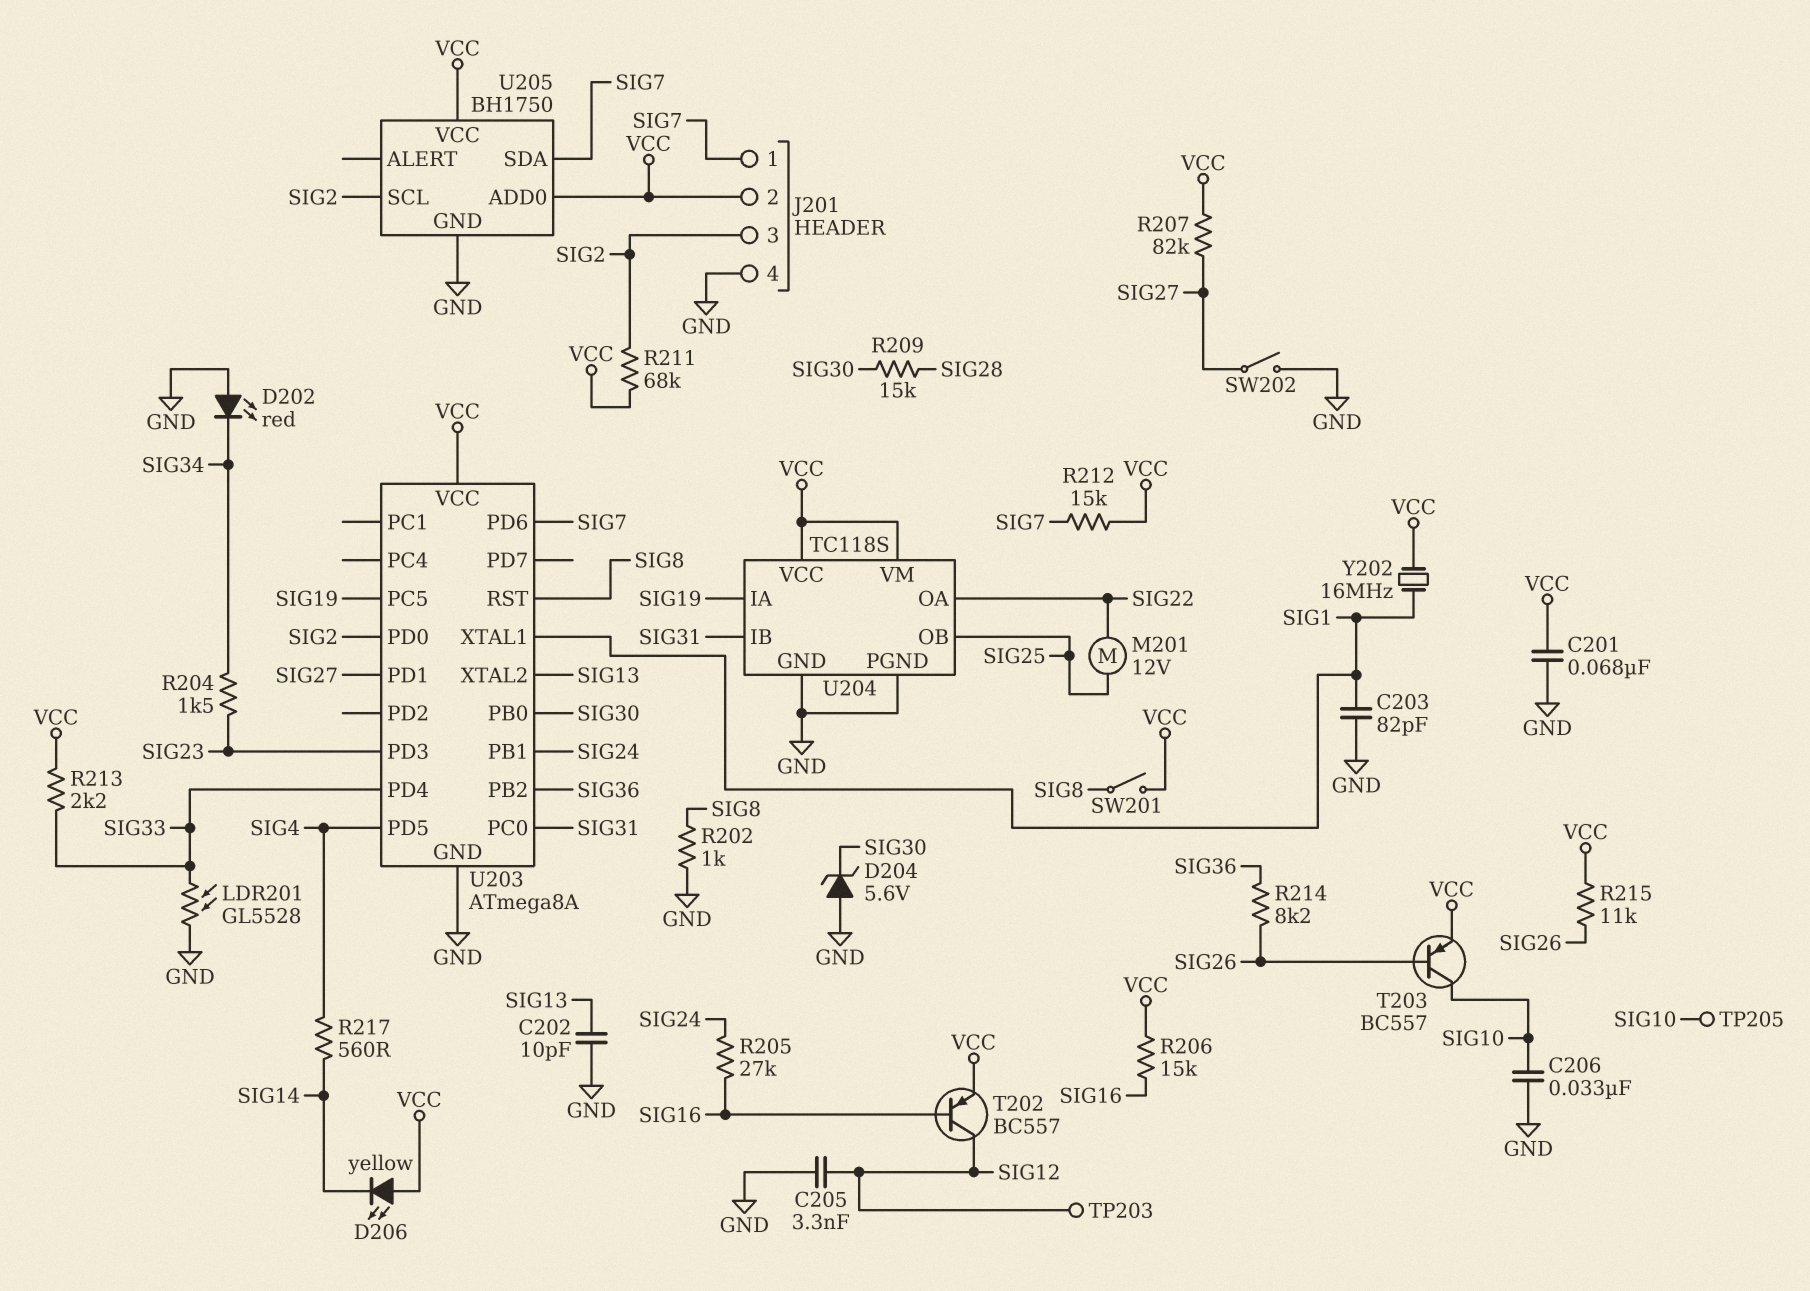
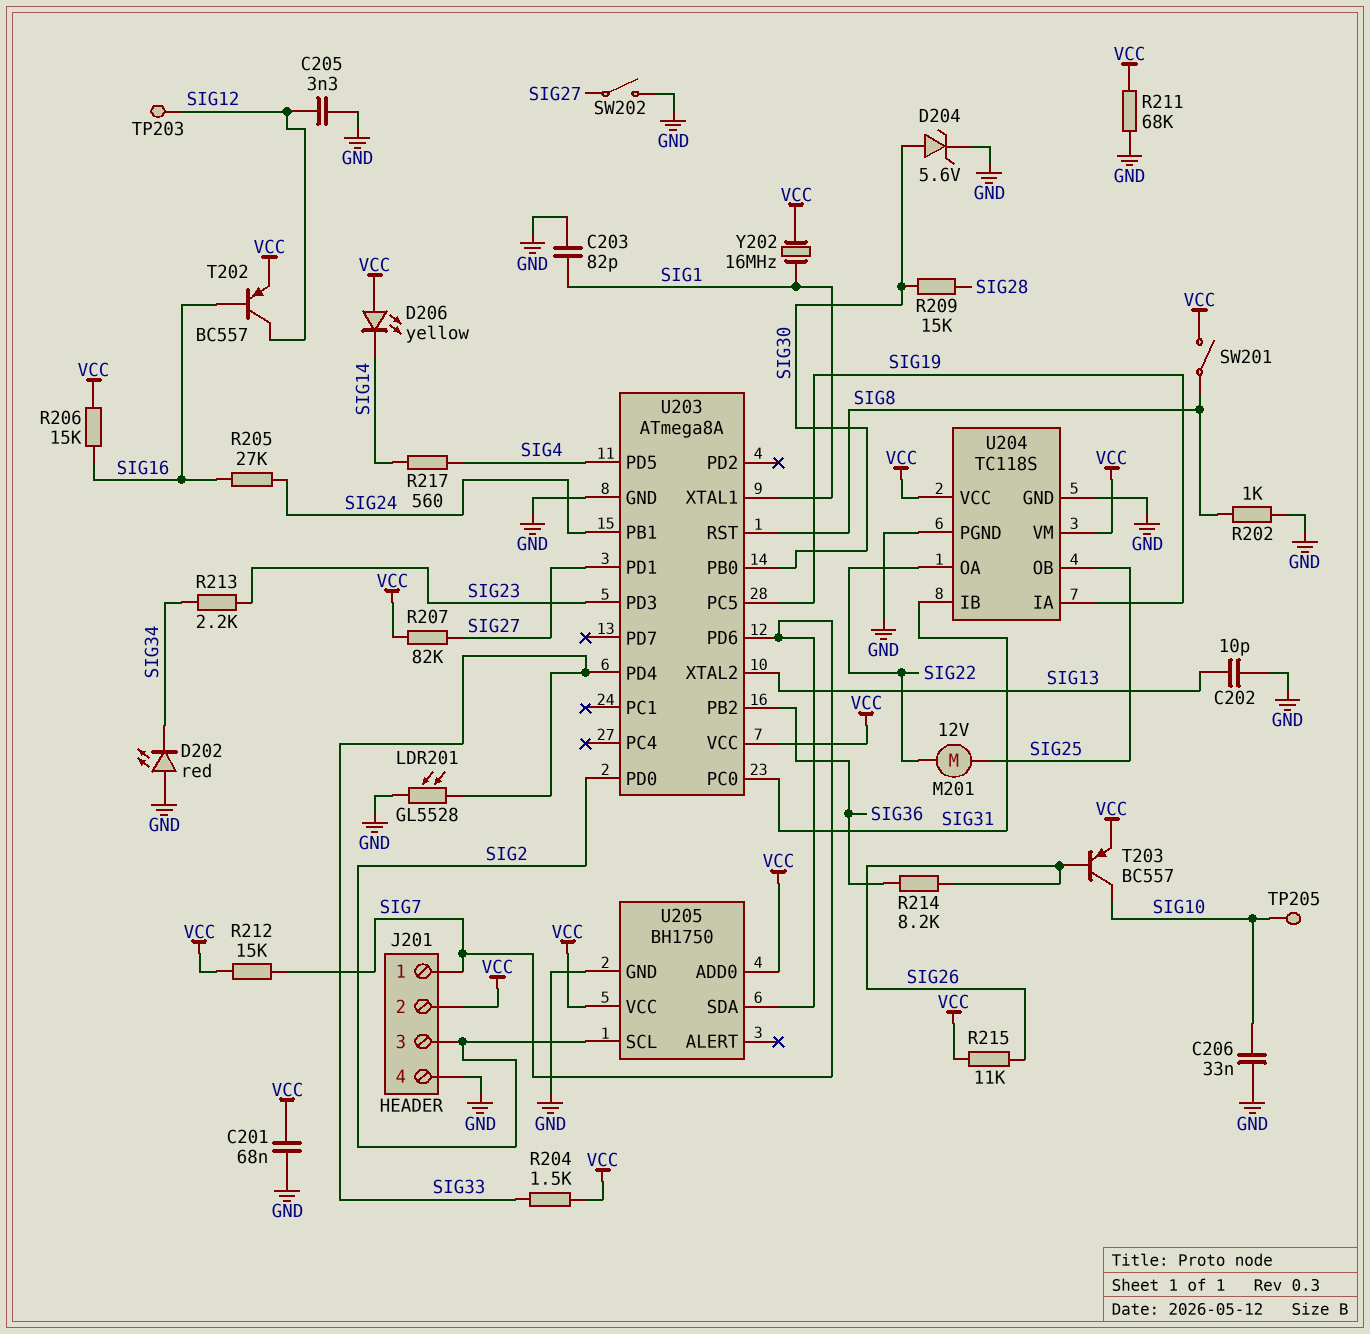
D204: zener 5.6V (A GND, K SIG30) -> zener 5.6V (A SIG30, K GND)
R204: 1.5k (SIG23, SIG34) -> 1.5k (SIG33, VCC)
R211: 68k (SIG2, VCC) -> 68k (GND, VCC)
R213: 2.2k (SIG33, VCC) -> 2.2k (SIG23, SIG34)

